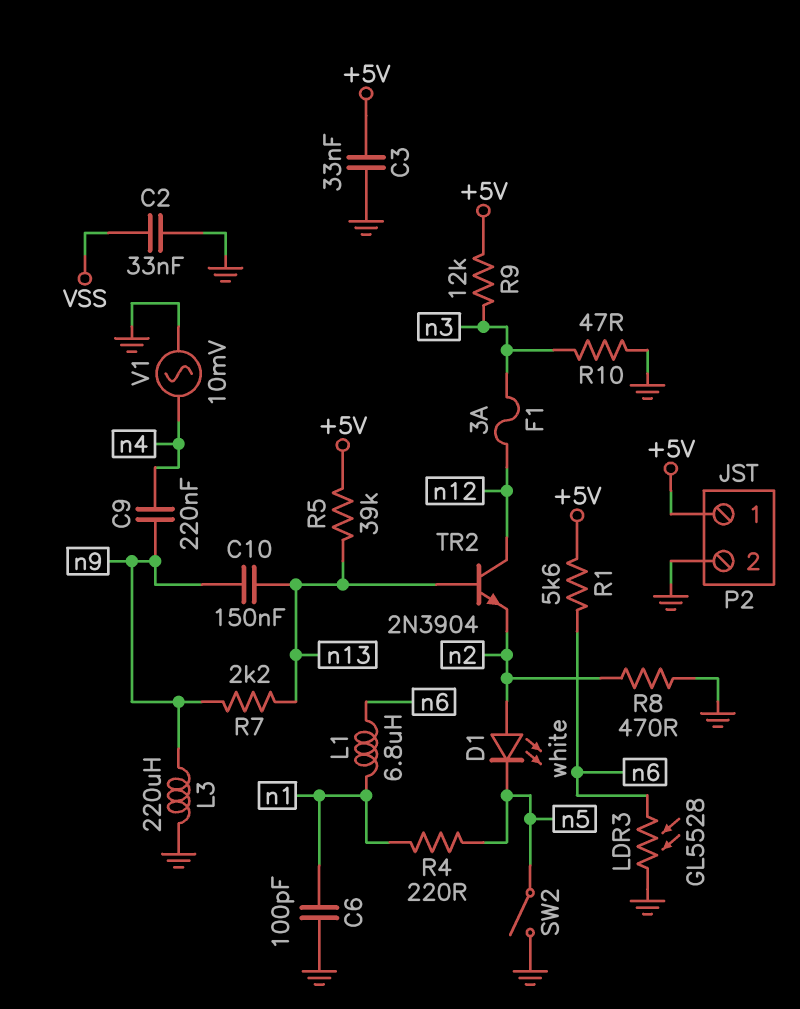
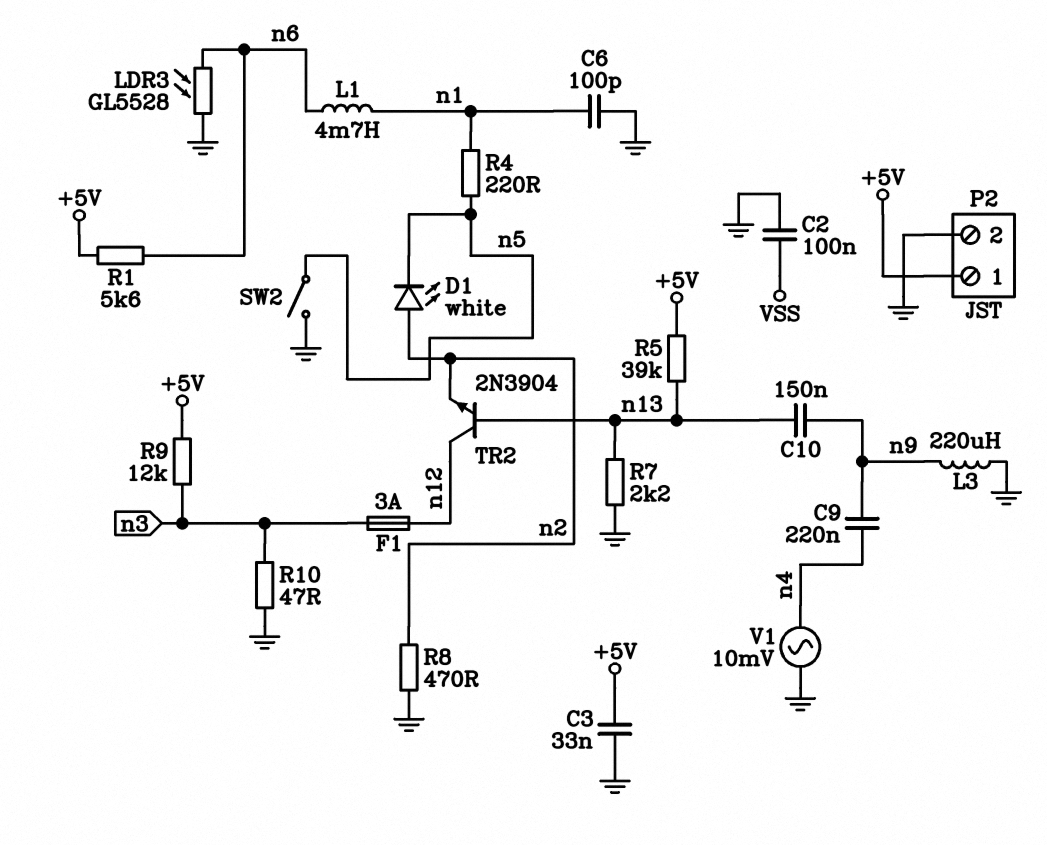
C2: 33nF (GND, VSS) -> 100nF (GND, VSS)
L1: 6.8uH (n1, n6) -> 4.7mH (n1, n6)
R7: 2.2k (n9, n13) -> 2.2k (GND, n13)

